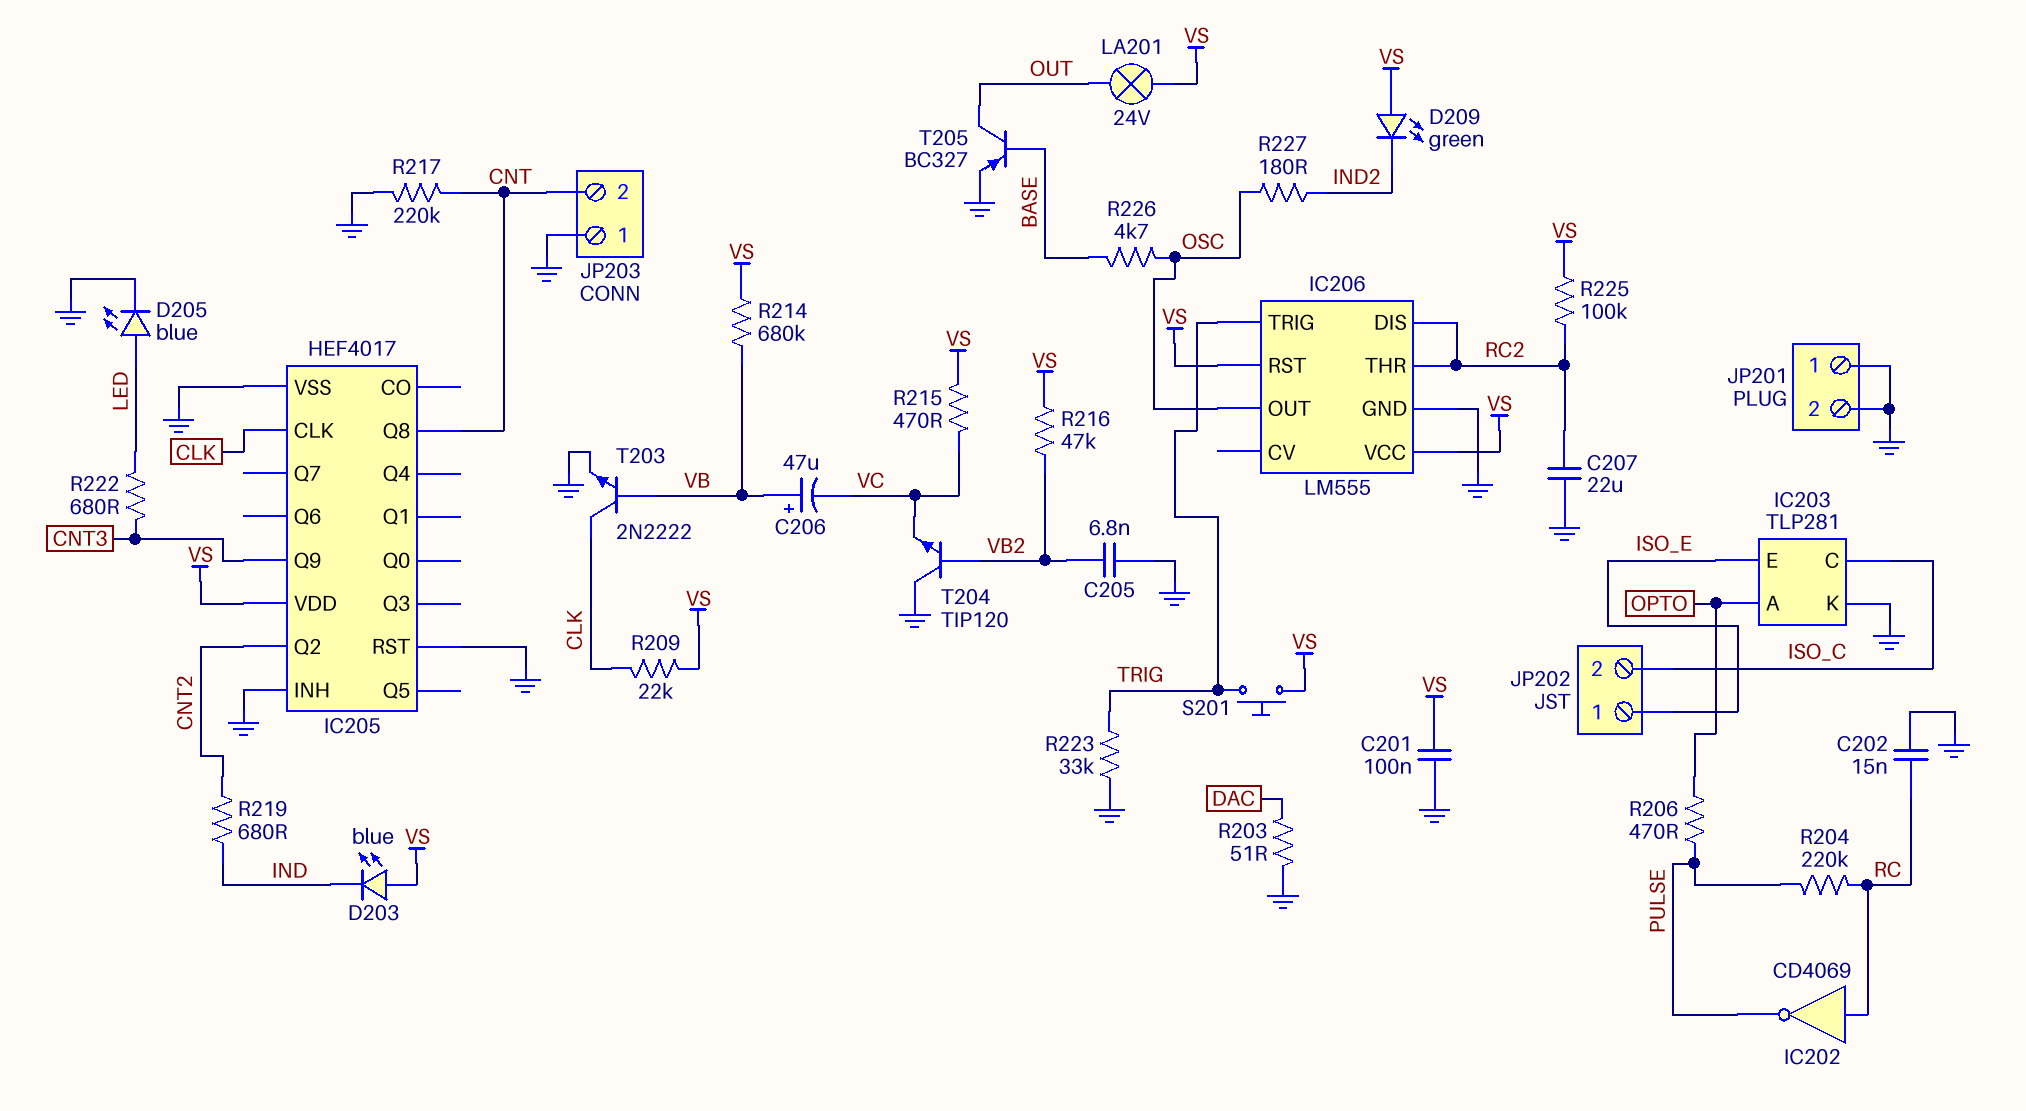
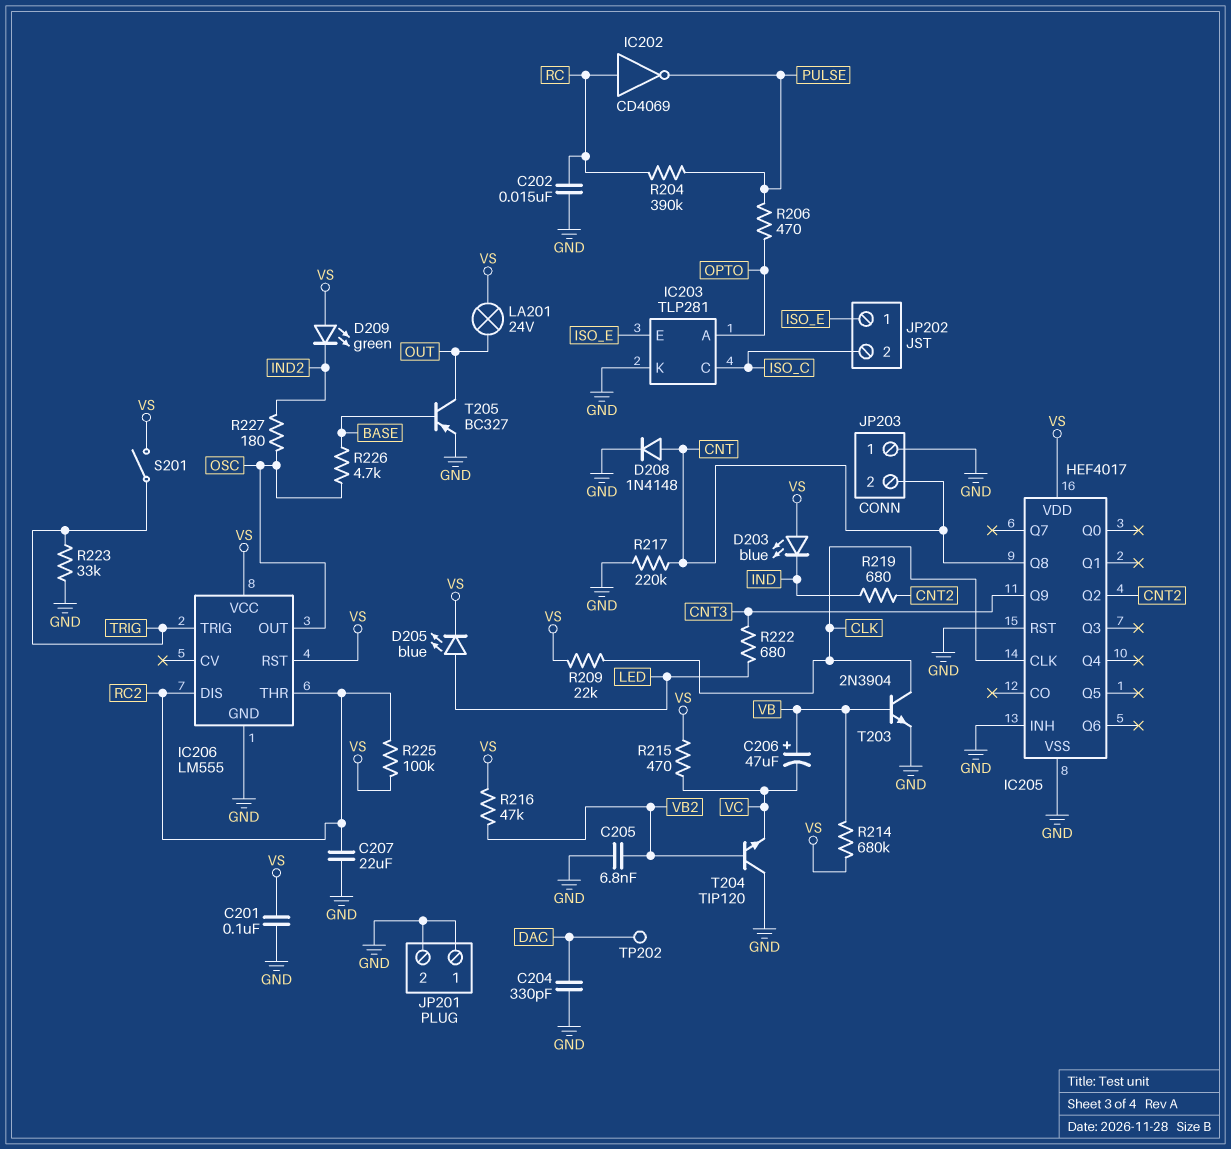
C204: none -> 330pF (DAC, GND)
D205: LED blue (A LED, K GND) -> LED blue (A LED, K VS)
D208: none -> diode 1N4148 (A CNT, K GND)
R203: 51 (DAC, GND) -> none
R204: 220k (PULSE, RC) -> 390k (PULSE, RC)
S201: button (TRIG, VS) -> switch (TRIG, VS)
T203: NPN 2N2222 (B VB, C CLK, E GND) -> NPN 2N3904 (B VB, C CLK, E GND)
TP202: none -> test point (DAC)

